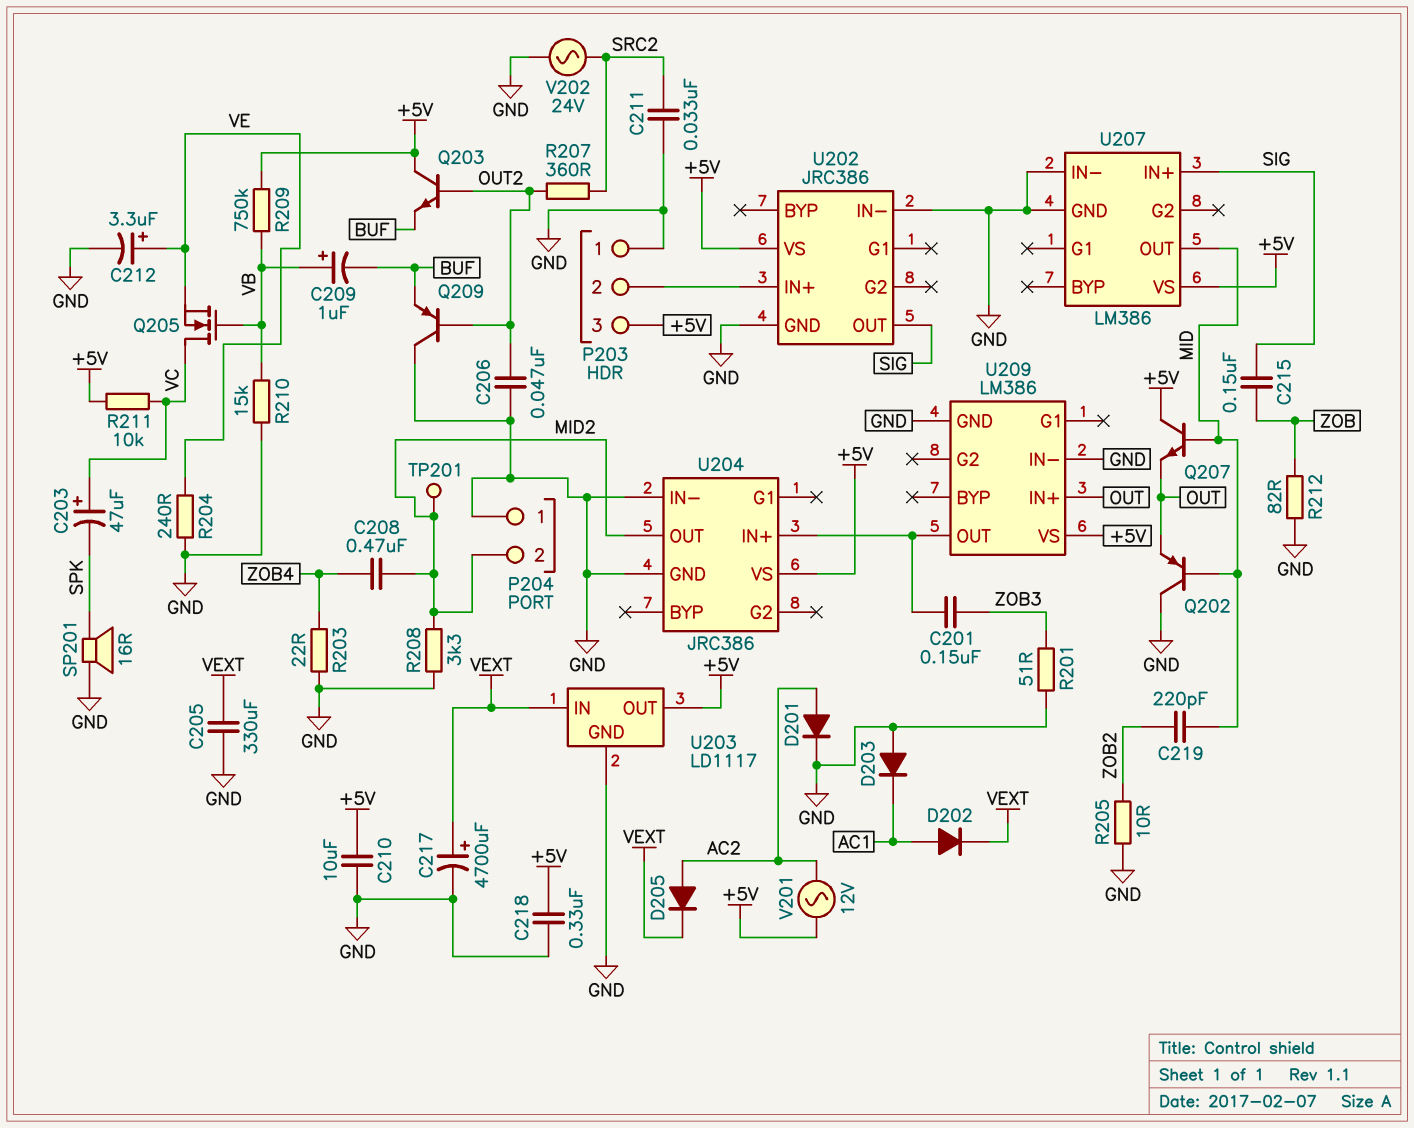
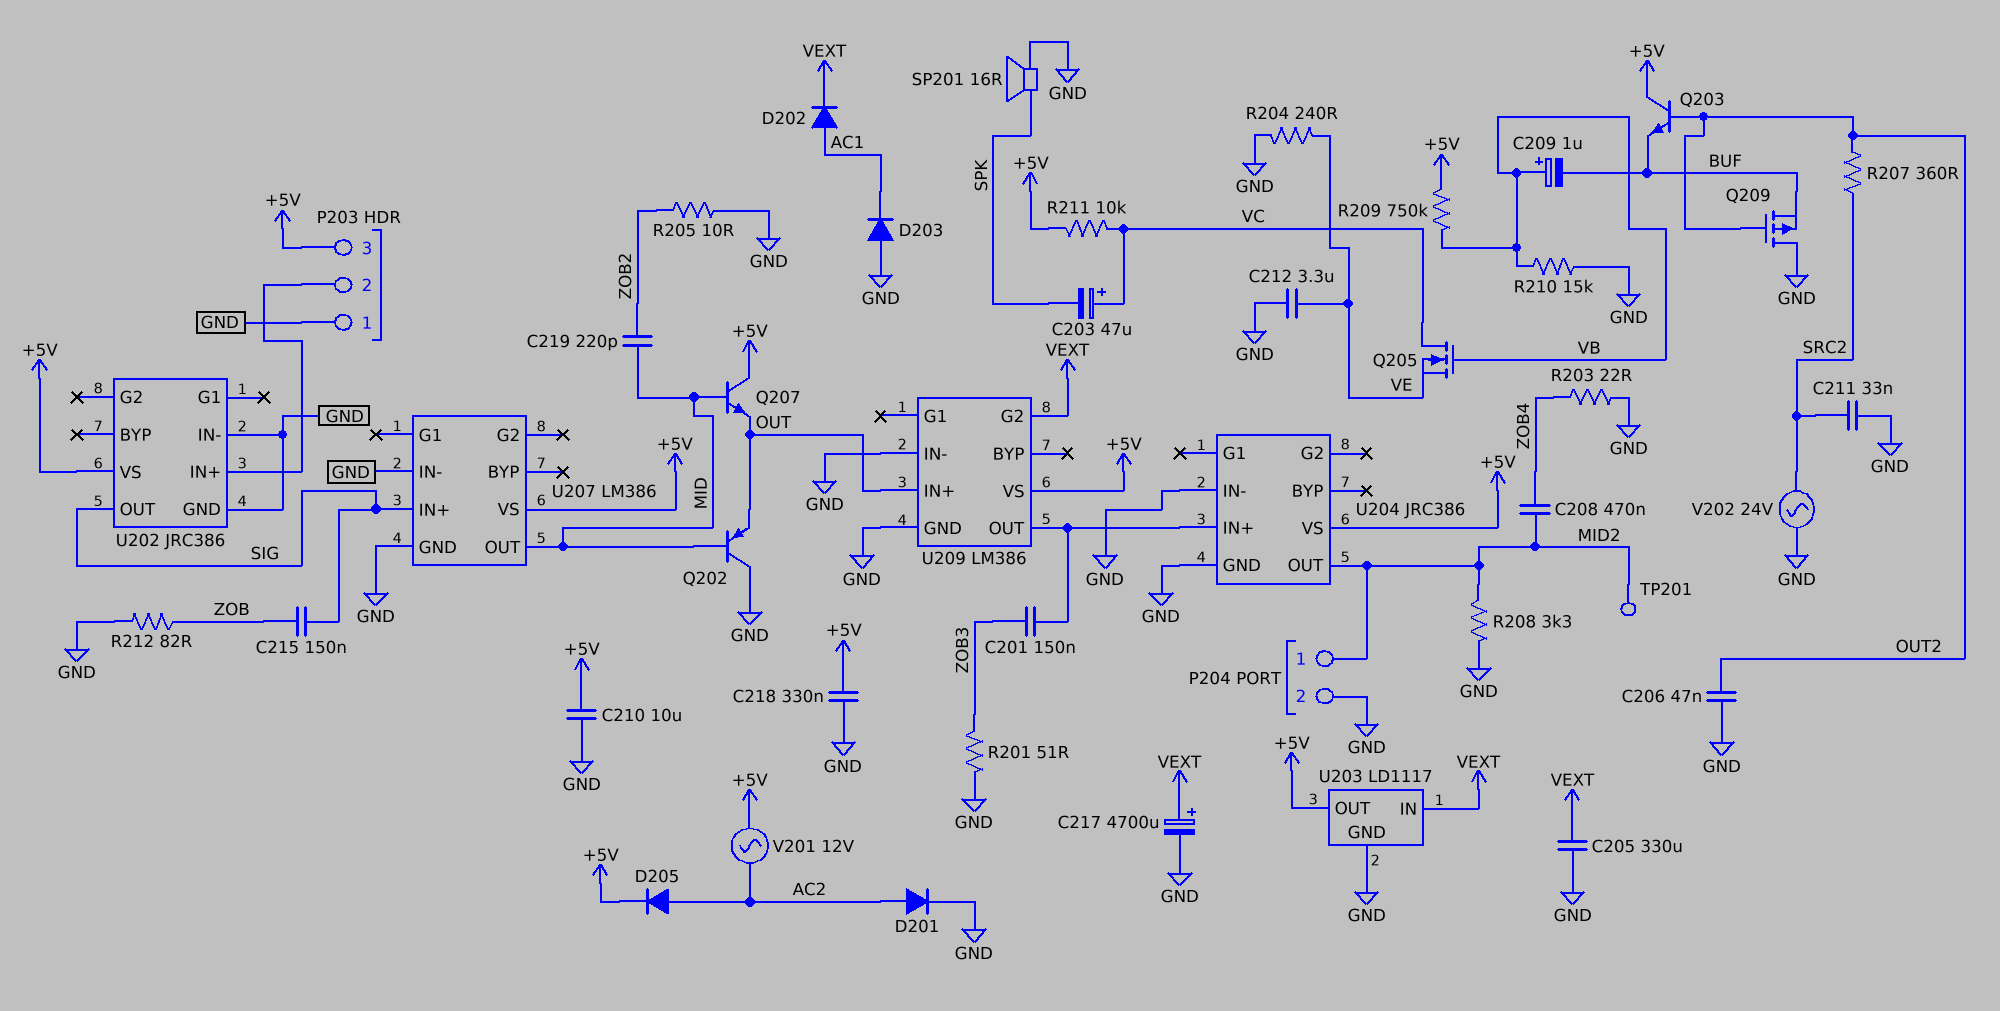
C212: 3.3uF (plus VE, minus GND) -> 3.3uF (GND, VE)
D205: diode (A AC2, K VEXT) -> diode (A AC2, K +5V)
P204 pin 1: GND -> MID2
P204 pin 2: MID2 -> GND
Q209: PNP (B OUT2, C GND, E BUF) -> PMOS (G OUT2, D GND, S BUF)
U209 pin G2: none -> VEXT

